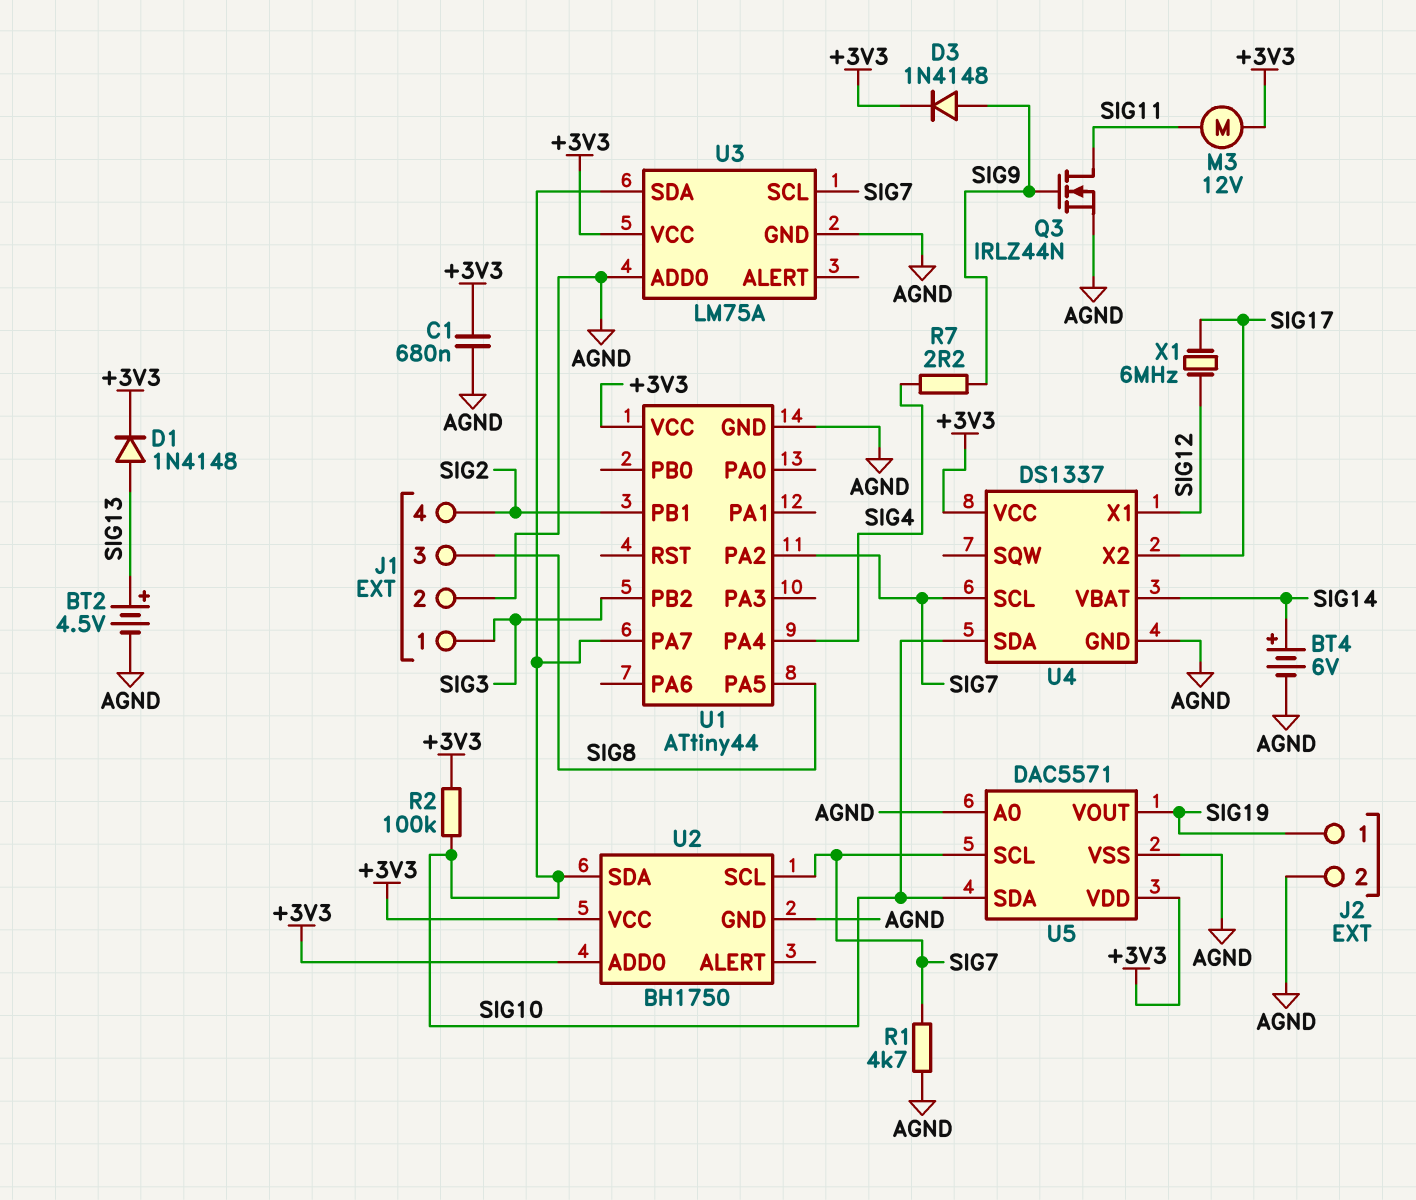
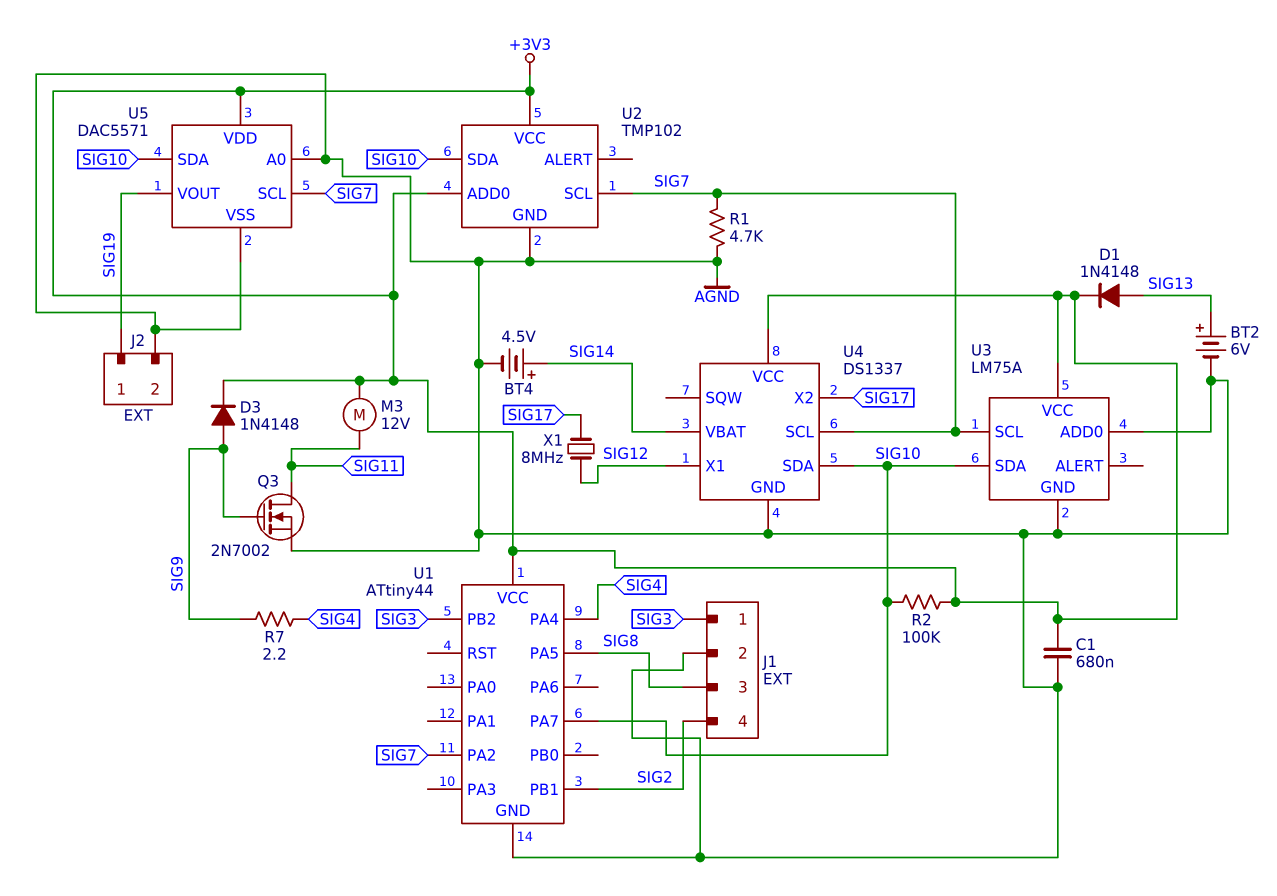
BT2: 4.5V (plus SIG13, minus AGND) -> 6V (plus SIG13, minus AGND)
BT4: 6V (plus SIG14, minus AGND) -> 4.5V (plus SIG14, minus AGND)
Q3: NMOS IRLZ44N (G SIG9, D SIG11, S AGND) -> NMOS 2N7002 (G SIG9, D SIG11, S AGND)
U2: BH1750 -> TMP102
X1: 6MHz (SIG12, SIG17) -> 8MHz (SIG12, SIG17)

